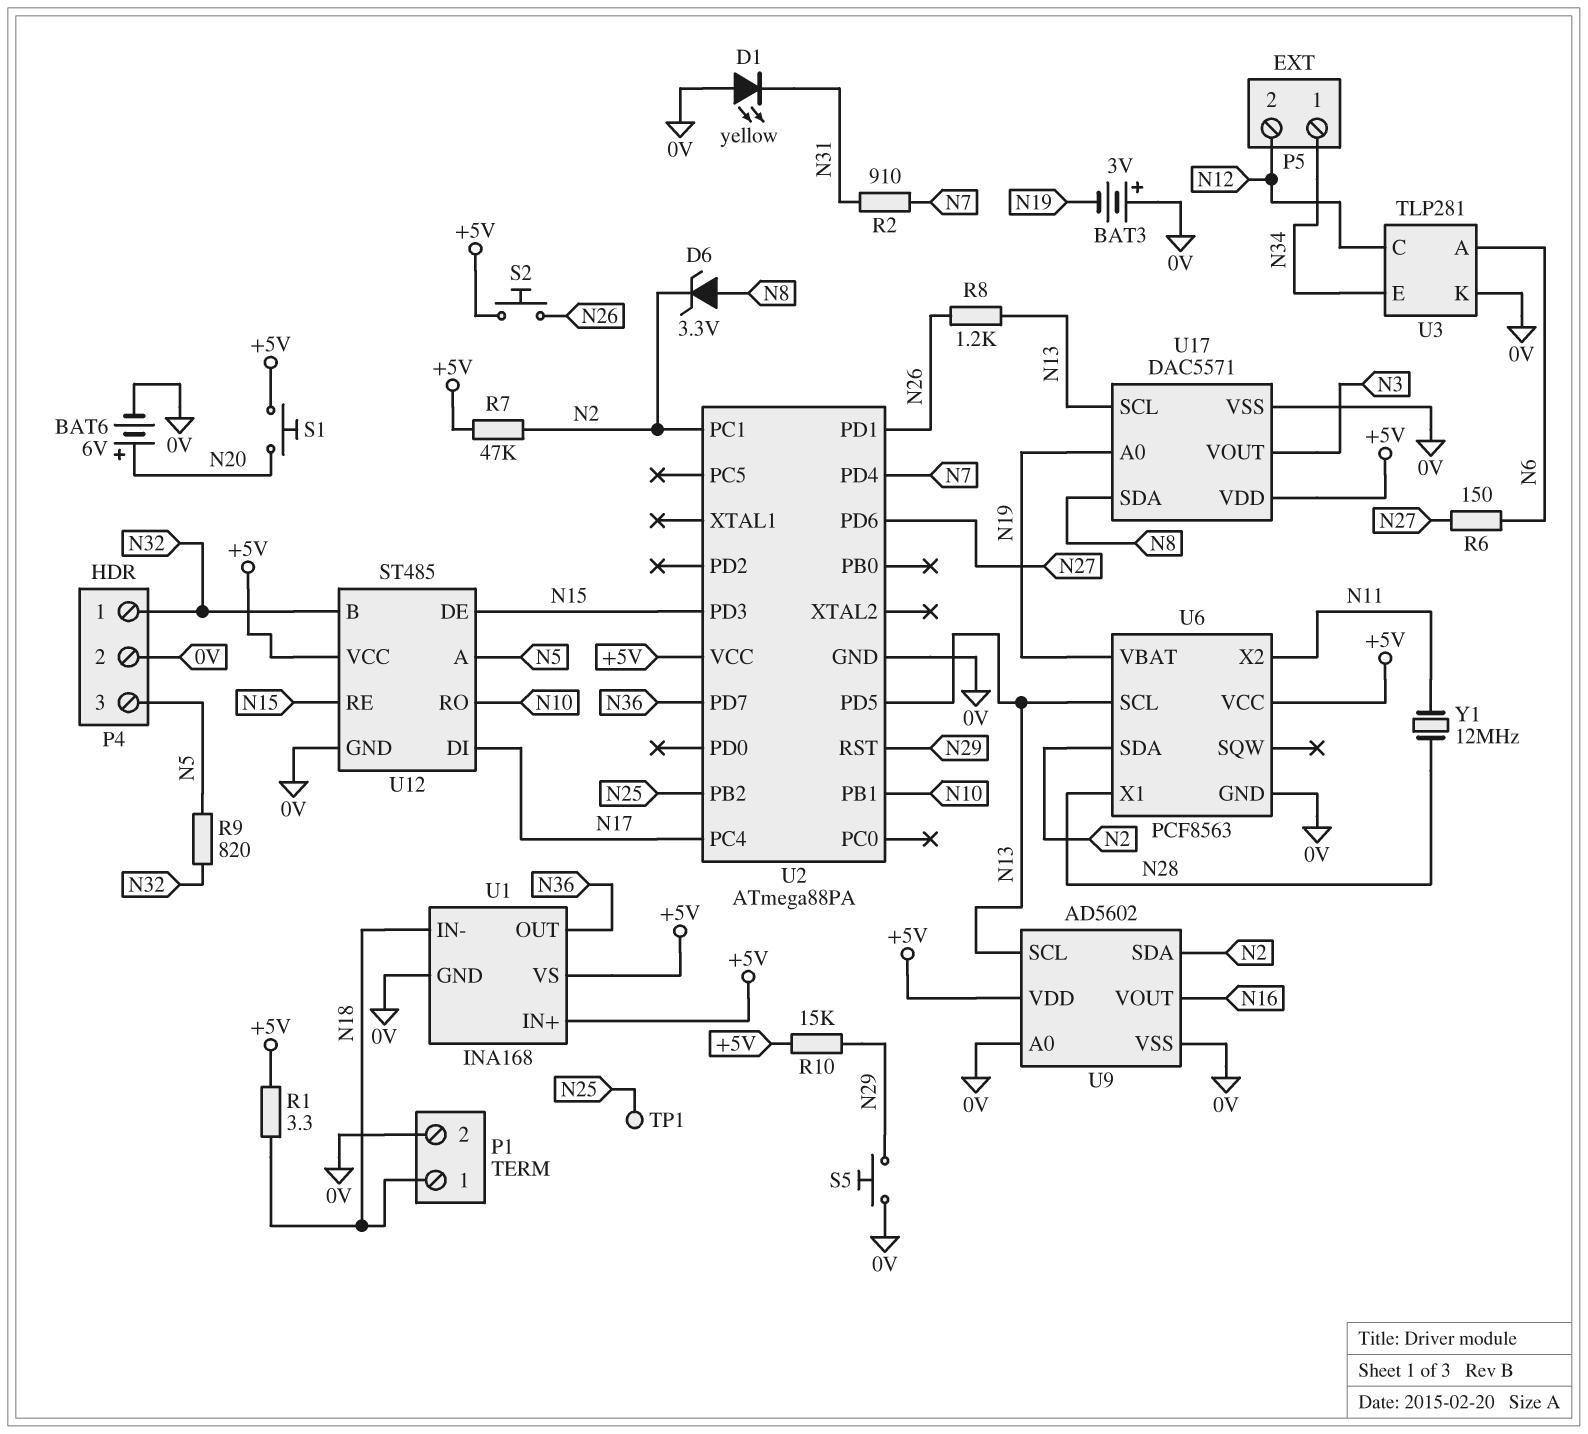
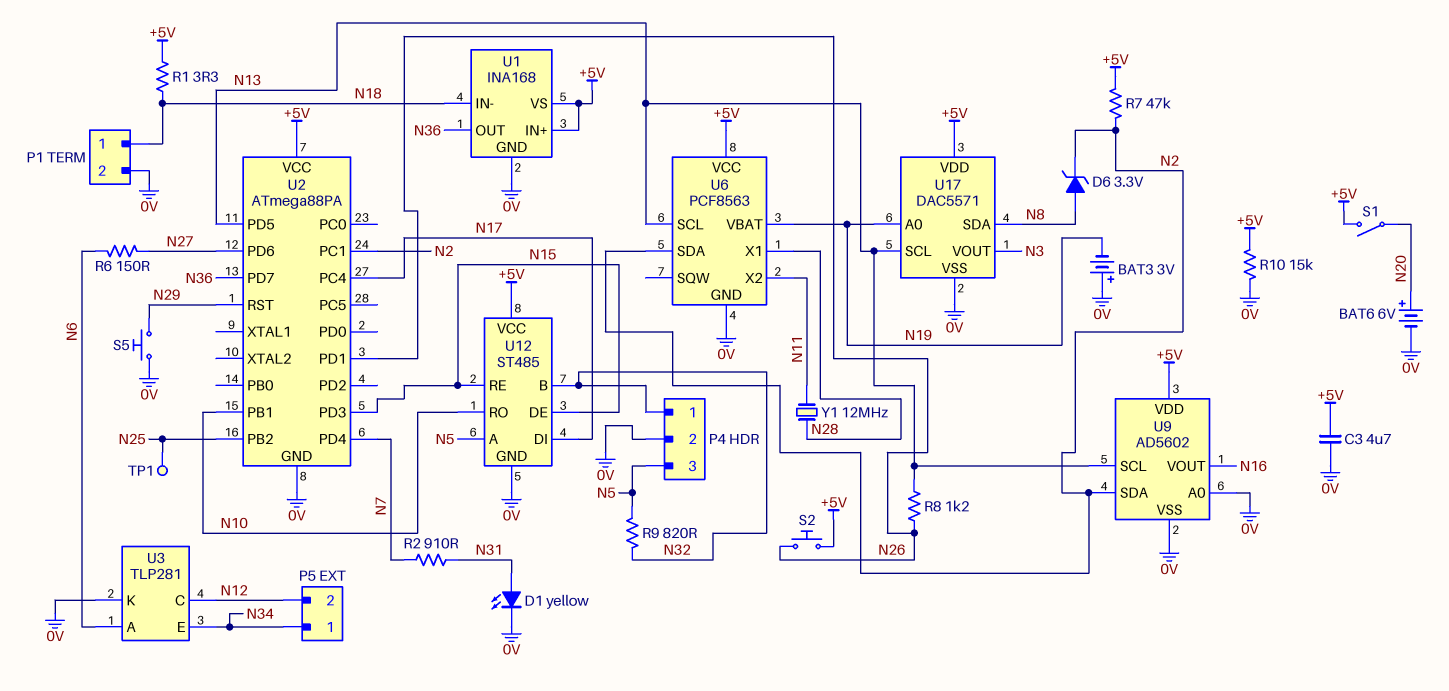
C3: none -> 4.7uF (+5V, 0V)
D1: LED yellow (A 0V, K N31) -> LED yellow (A N31, K 0V)
R10: 15k (+5V, N29) -> 15k (+5V, 0V)
S1: button (+5V, N20) -> switch (+5V, N20)

